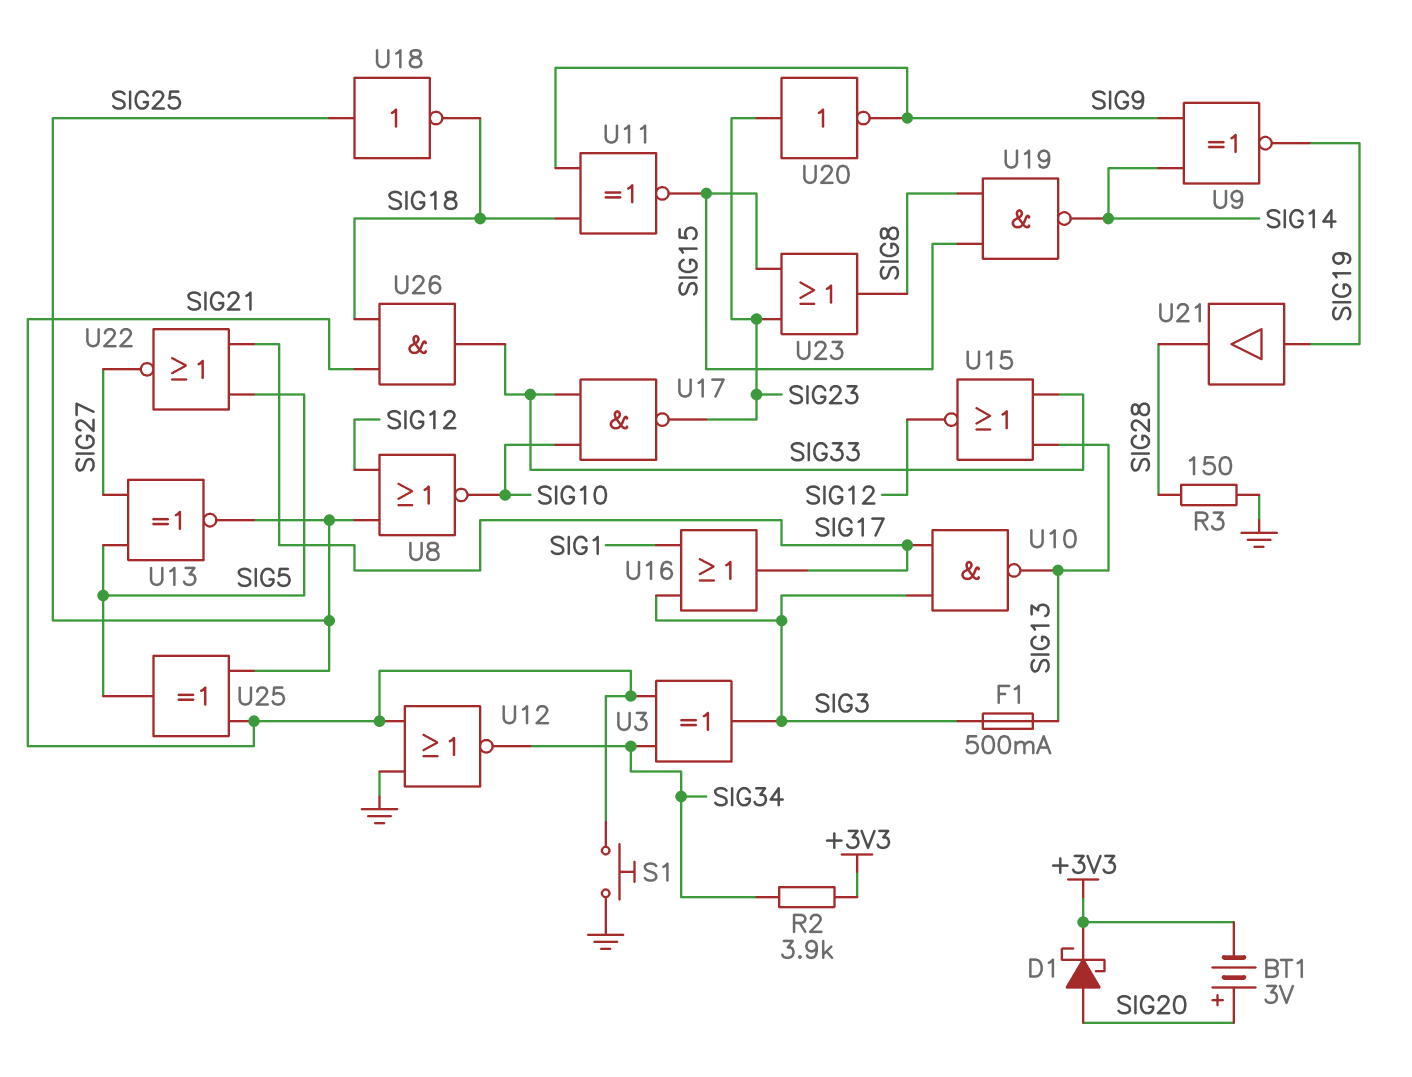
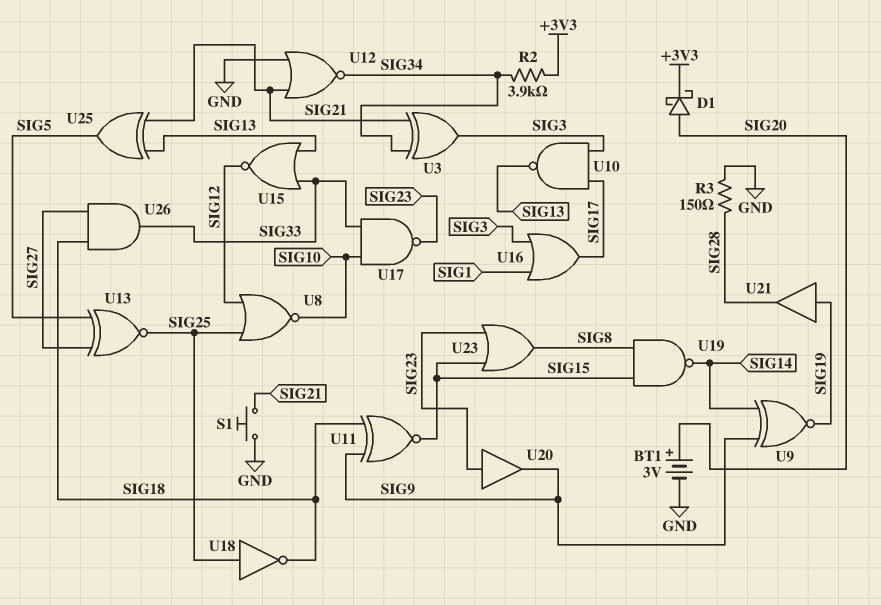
BT1: 3V (plus SIG20, minus +3V3) -> 3V (plus SIG20, minus GND)
F1: 500mA (SIG3, SIG13) -> none
U20: NOT (in SIG23, out SIG9) -> buffer (in SIG23, out SIG9)
U22: NOR (in SIG5, in SIG17, out SIG27) -> none
U25: XOR (in SIG21, in SIG25, out SIG5) -> XOR (in SIG13, in SIG21, out SIG5)
U26: AND (in SIG18, in SIG21, out SIG33) -> AND (in SIG18, in SIG27, out SIG33)

